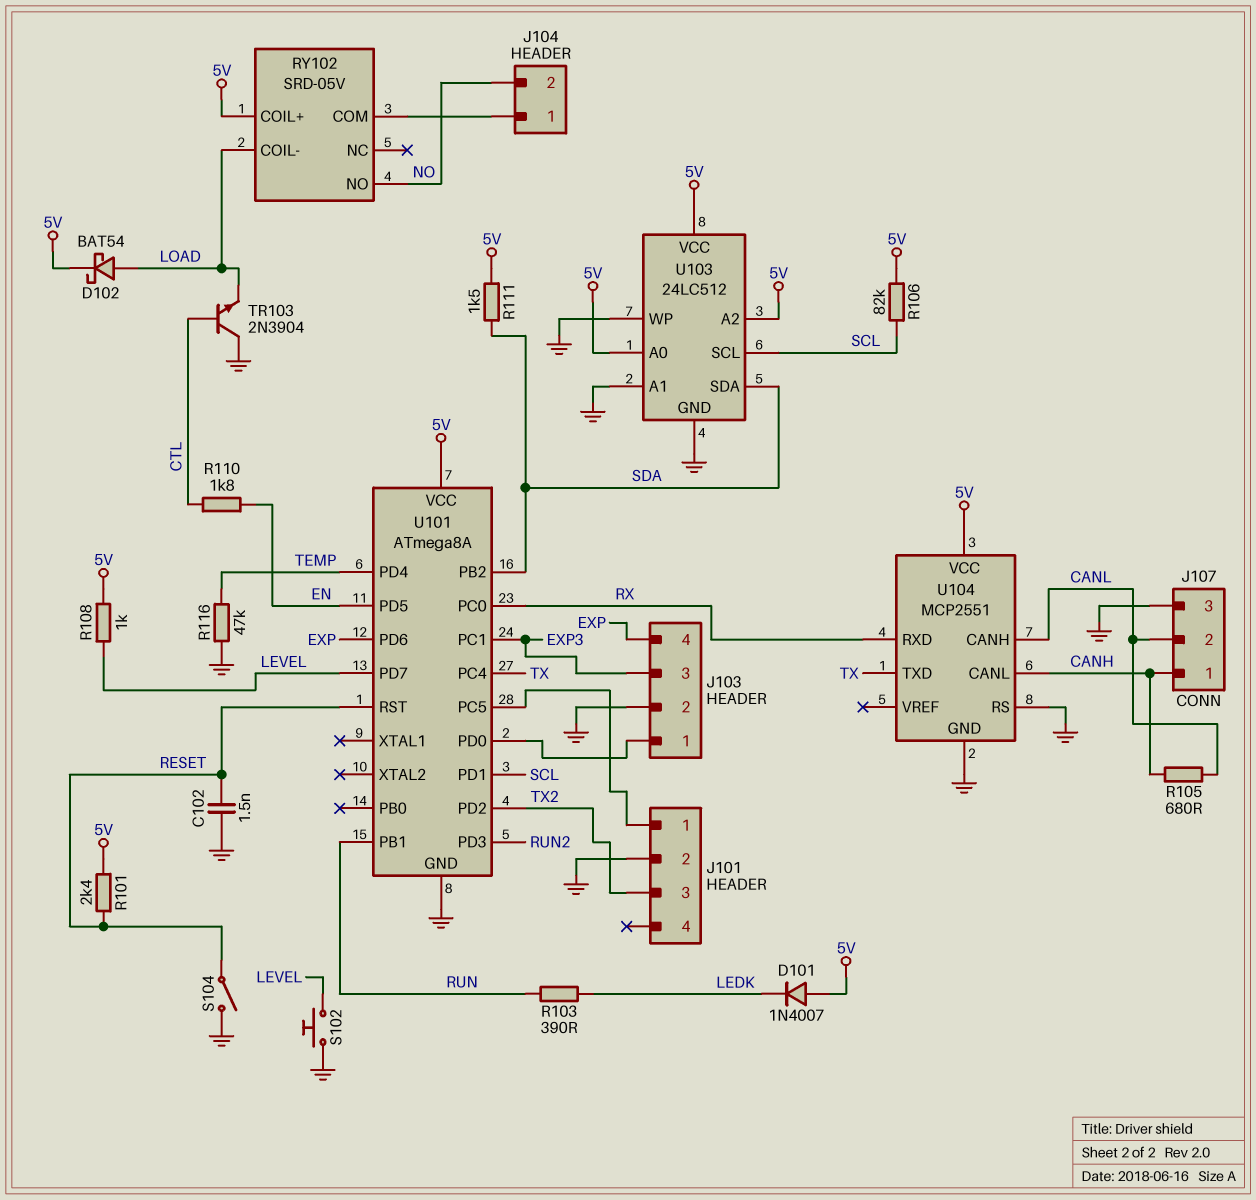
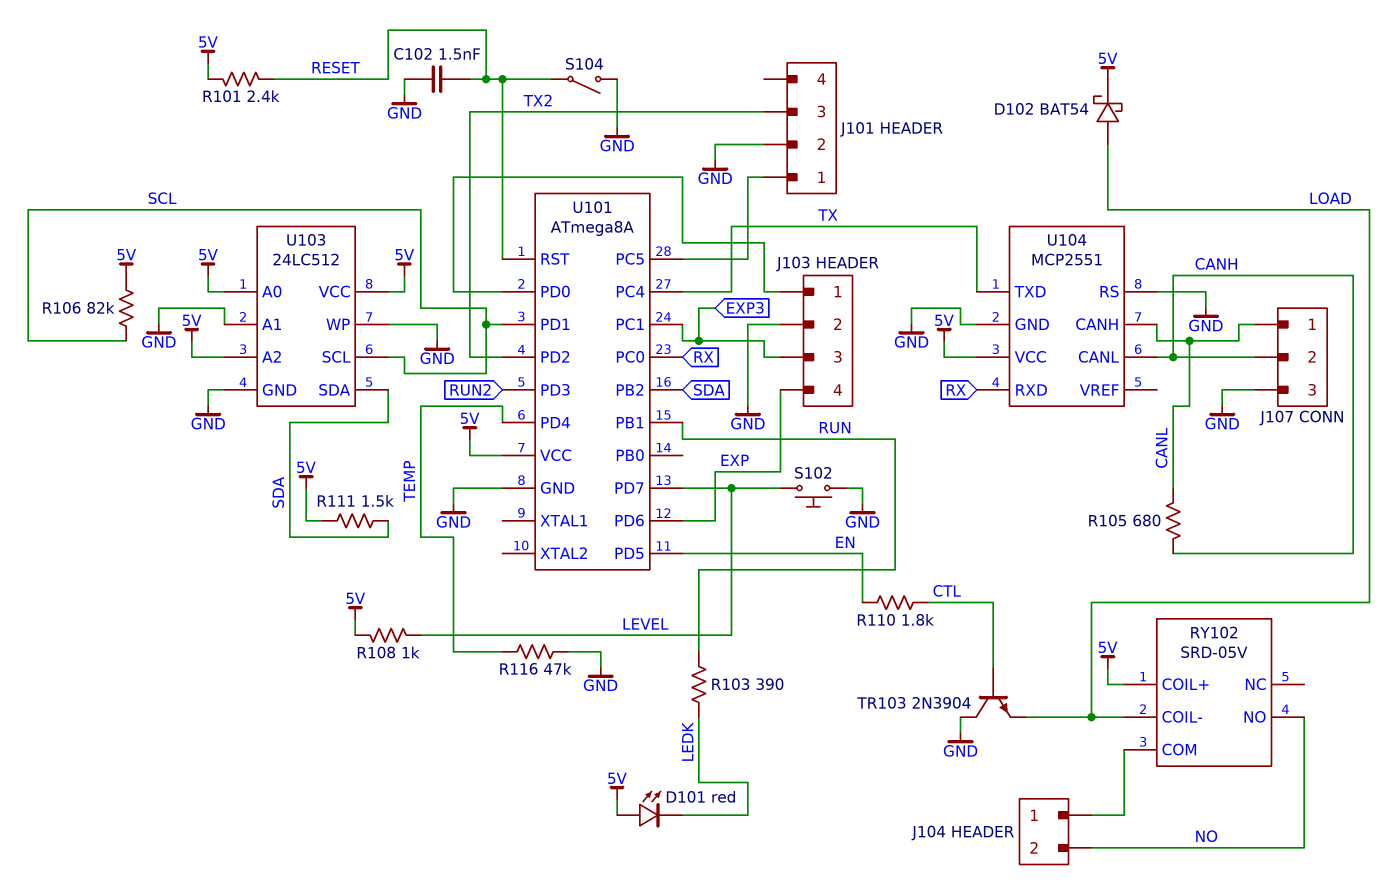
D101: diode 1N4007 (A 5V, K LEDK) -> LED red (A 5V, K LEDK)
J107 pin 1: CANH -> CANL
J107 pin 2: CANL -> CANH

